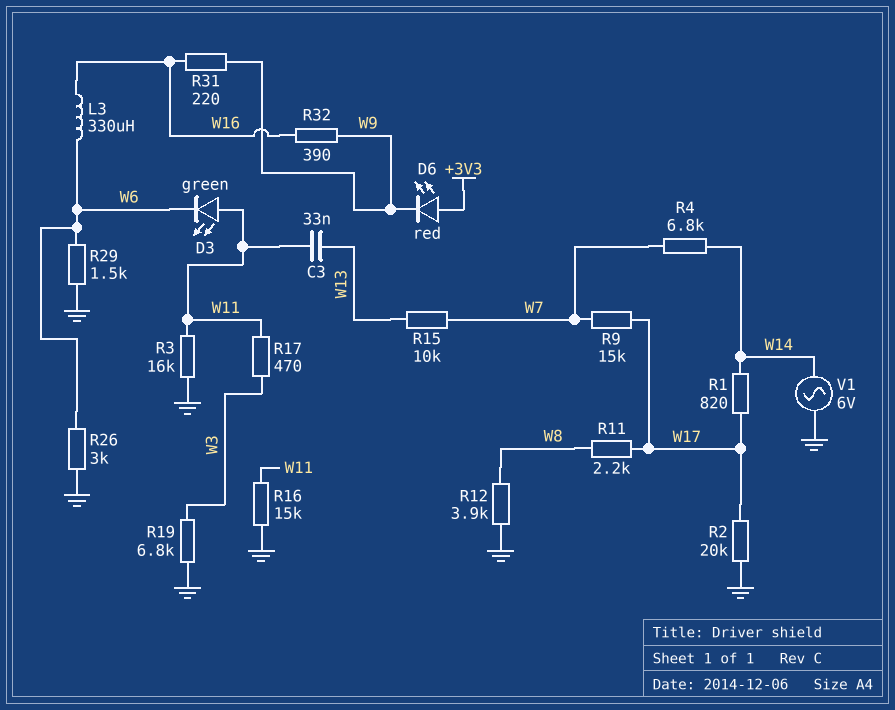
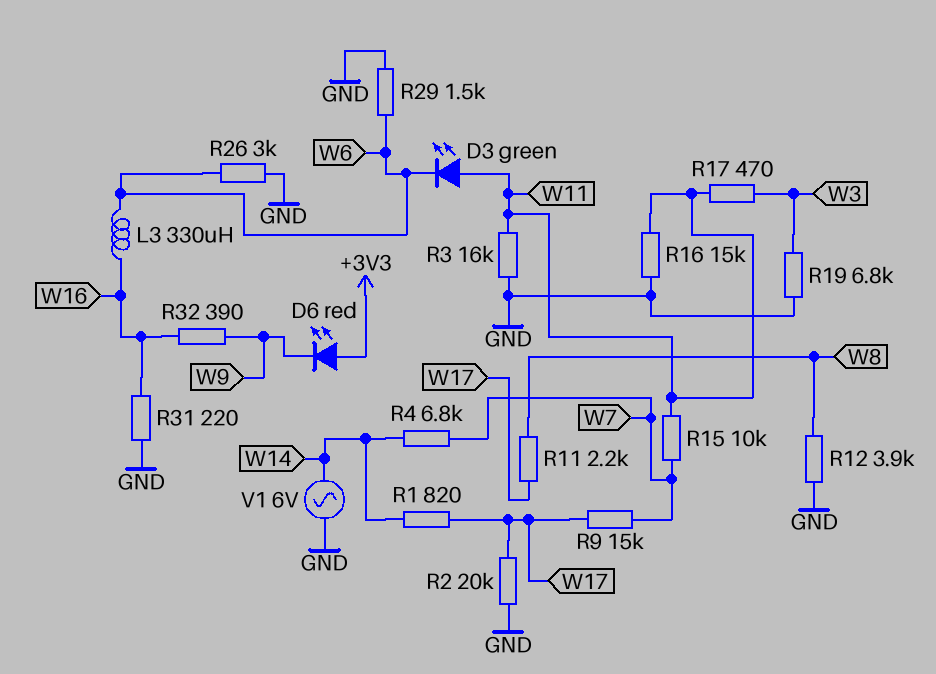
C3: 33nF (W11, W13) -> none
R15: 10k (W7, W13) -> 10k (W7, W11)
R31: 220 (W9, W16) -> 220 (GND, W16)

